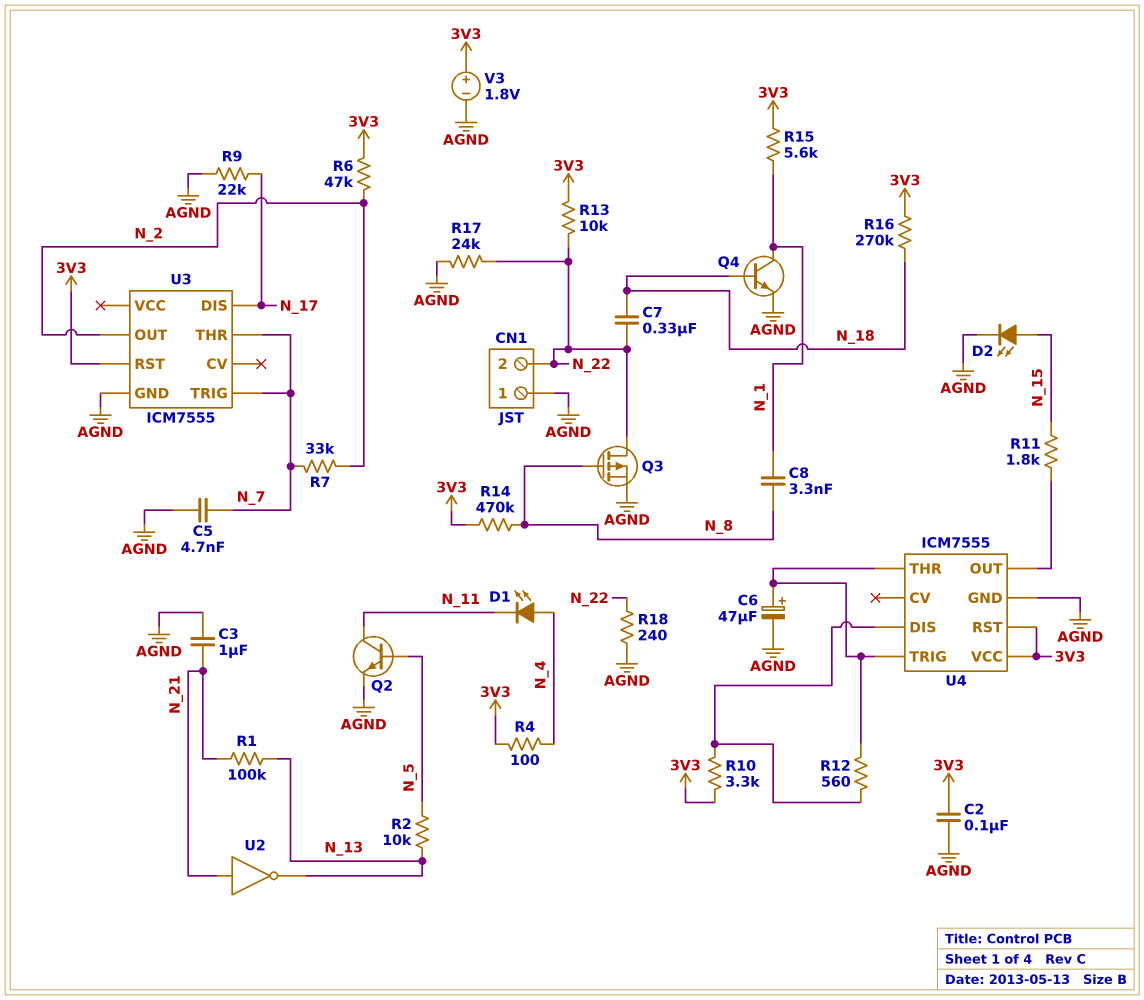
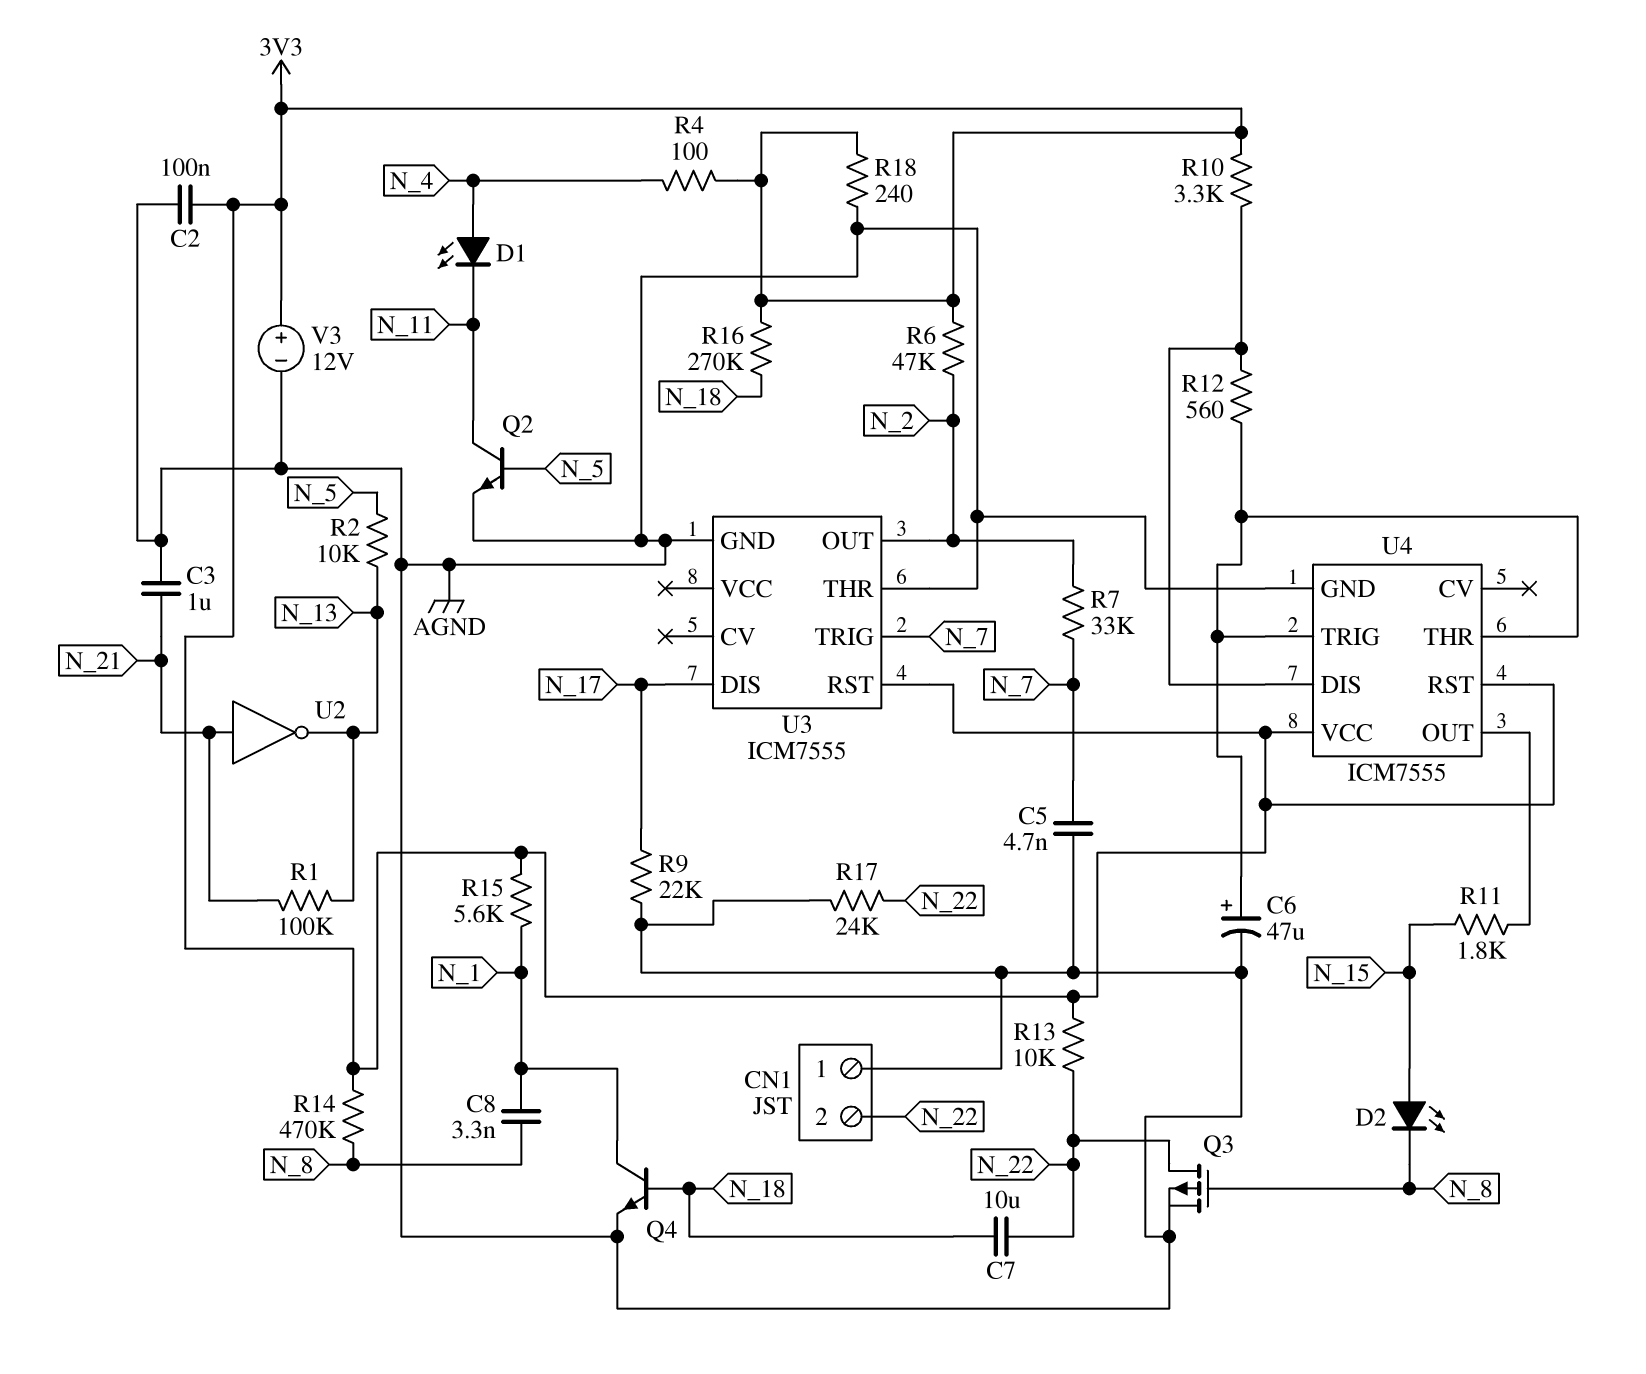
C7: 330nF (N_18, N_22) -> 10uF (N_18, N_22)
D2: LED (A N_15, K AGND) -> LED (A N_15, K N_8)
R18: 240 (AGND, N_22) -> 240 (3V3, AGND)
U3 pin THR: N_7 -> AGND
V3: 1.8V (plus 3V3, minus AGND) -> 12V (plus 3V3, minus AGND)

